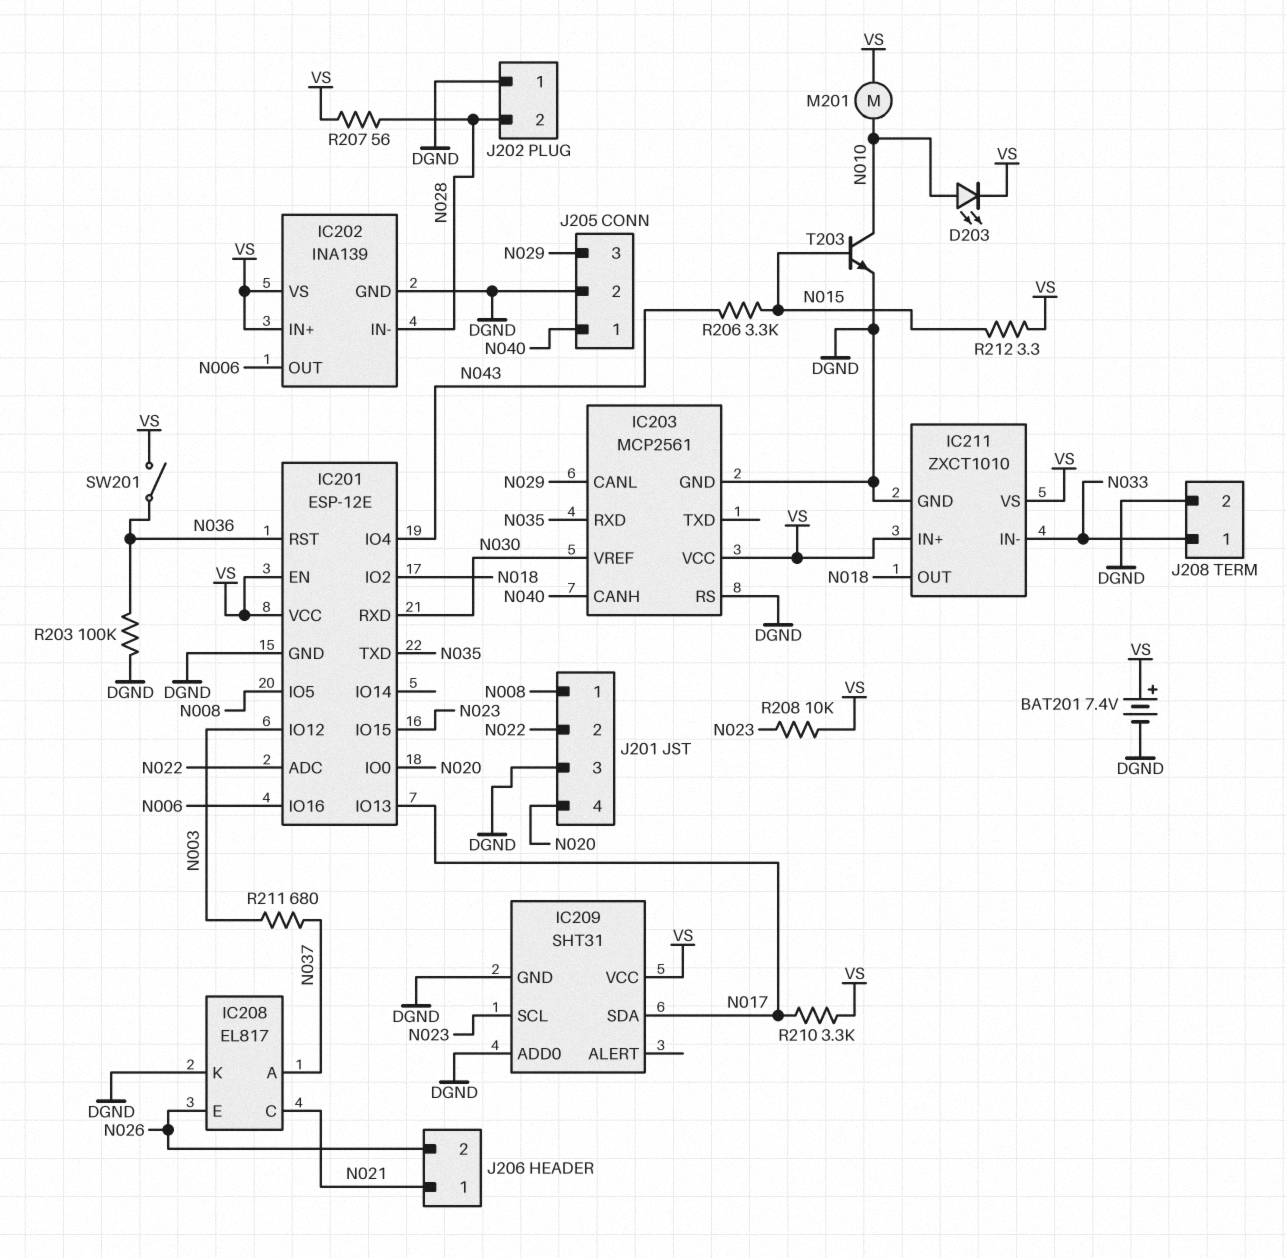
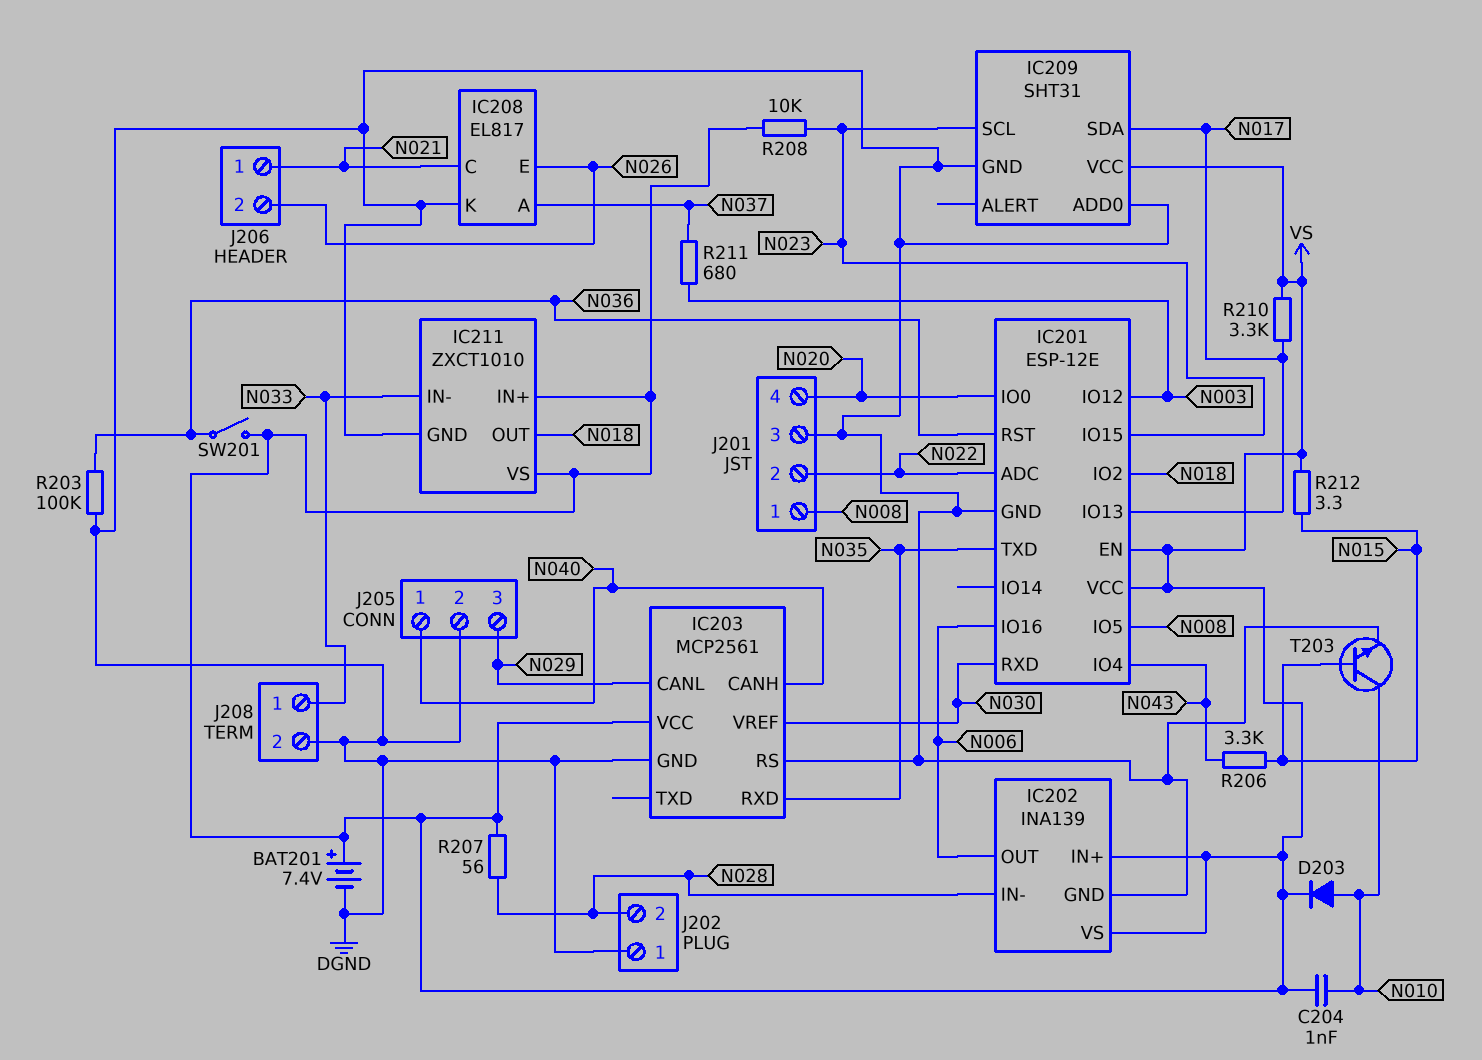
C204: none -> 1nF (N010, VS)
D203: LED (A N010, K VS) -> diode (A N010, K VS)
M201: motor (N010, VS) -> none

